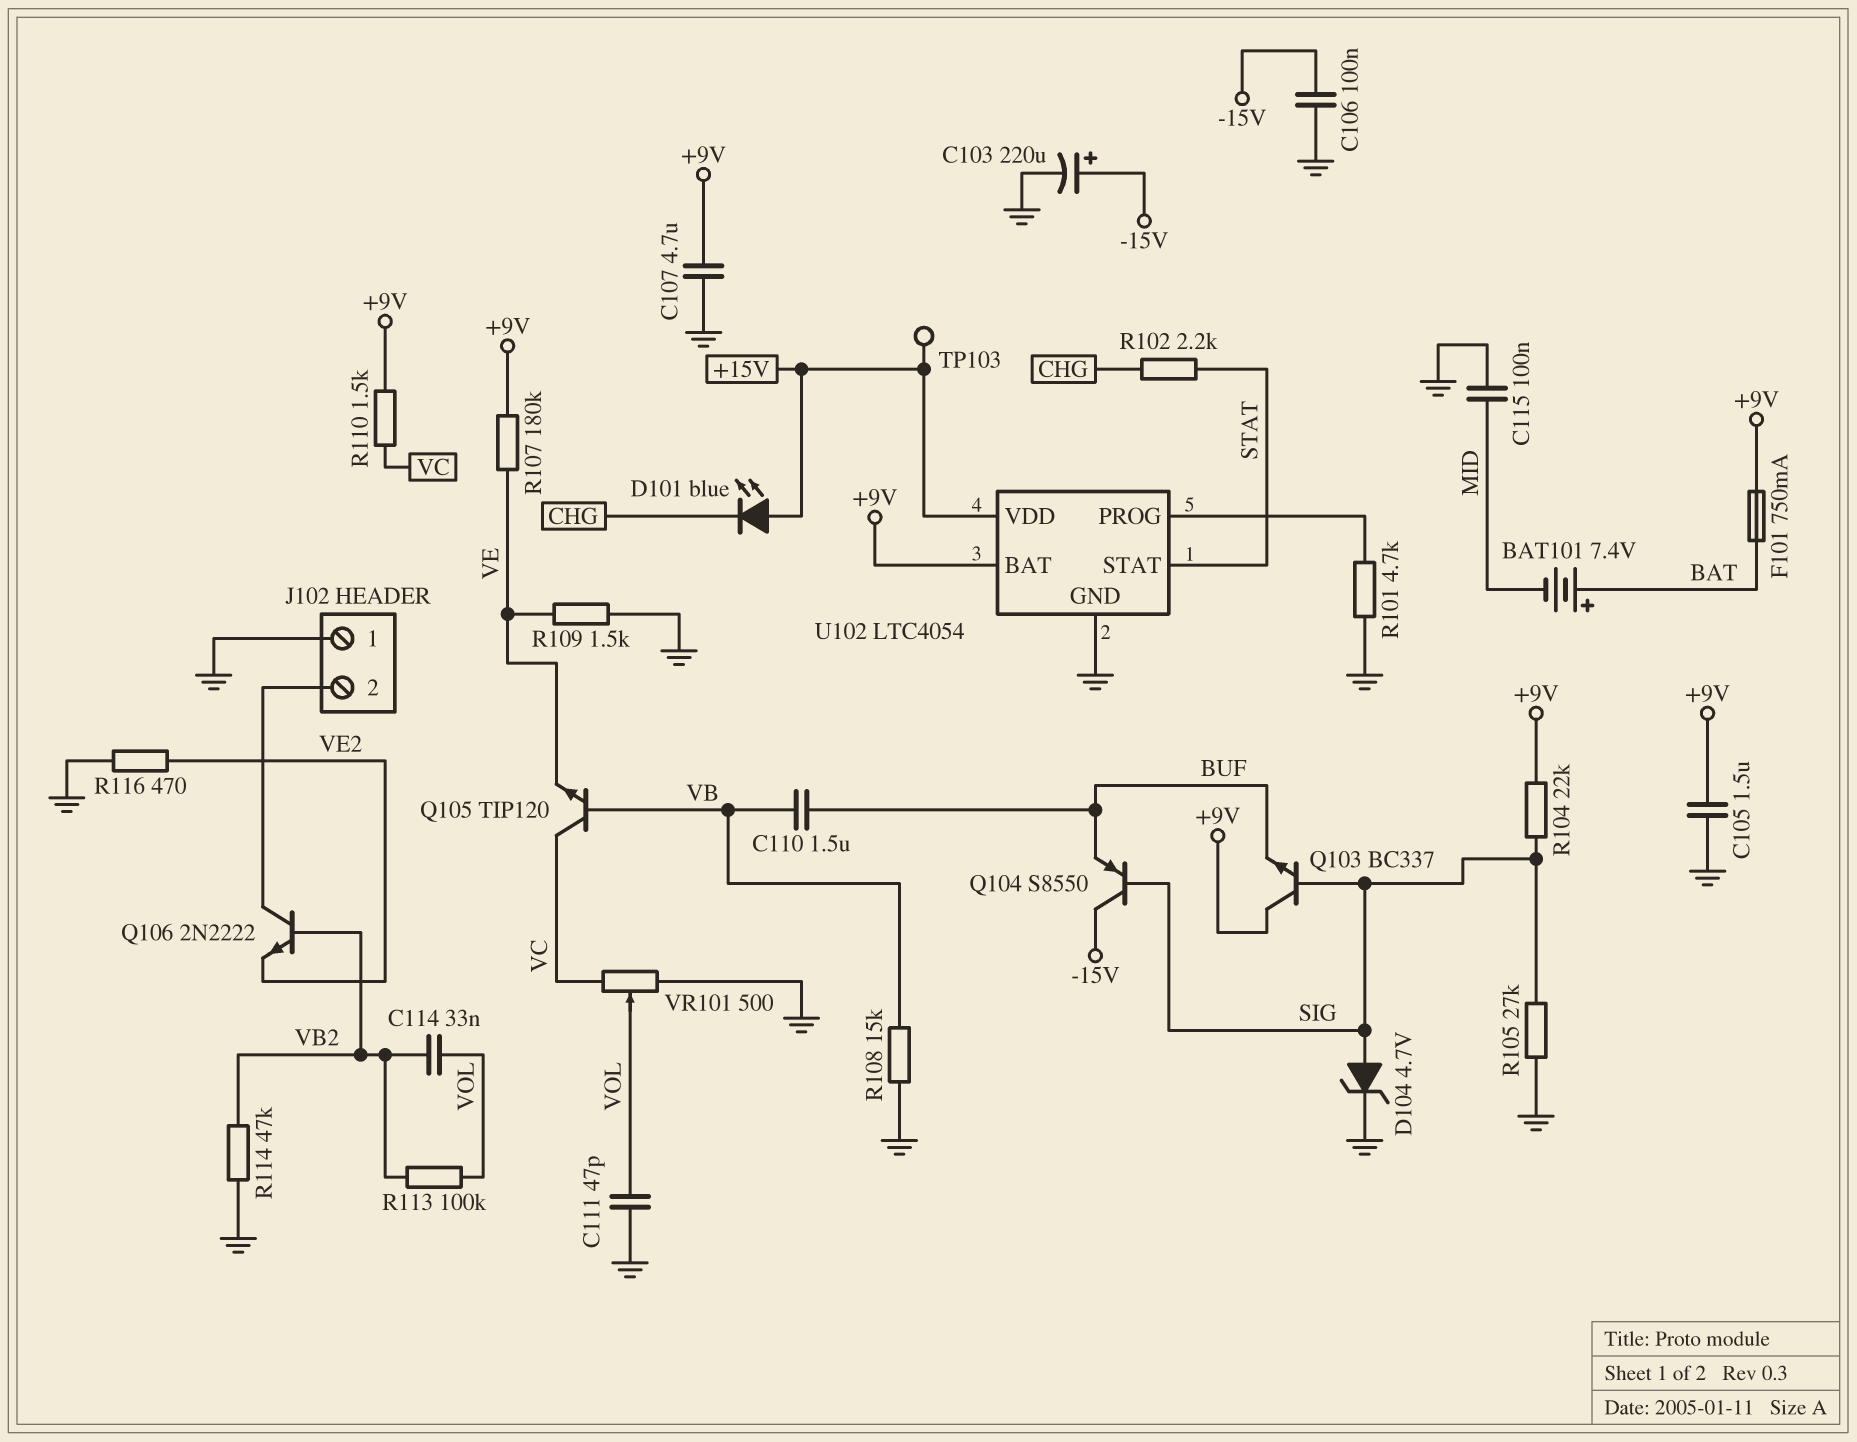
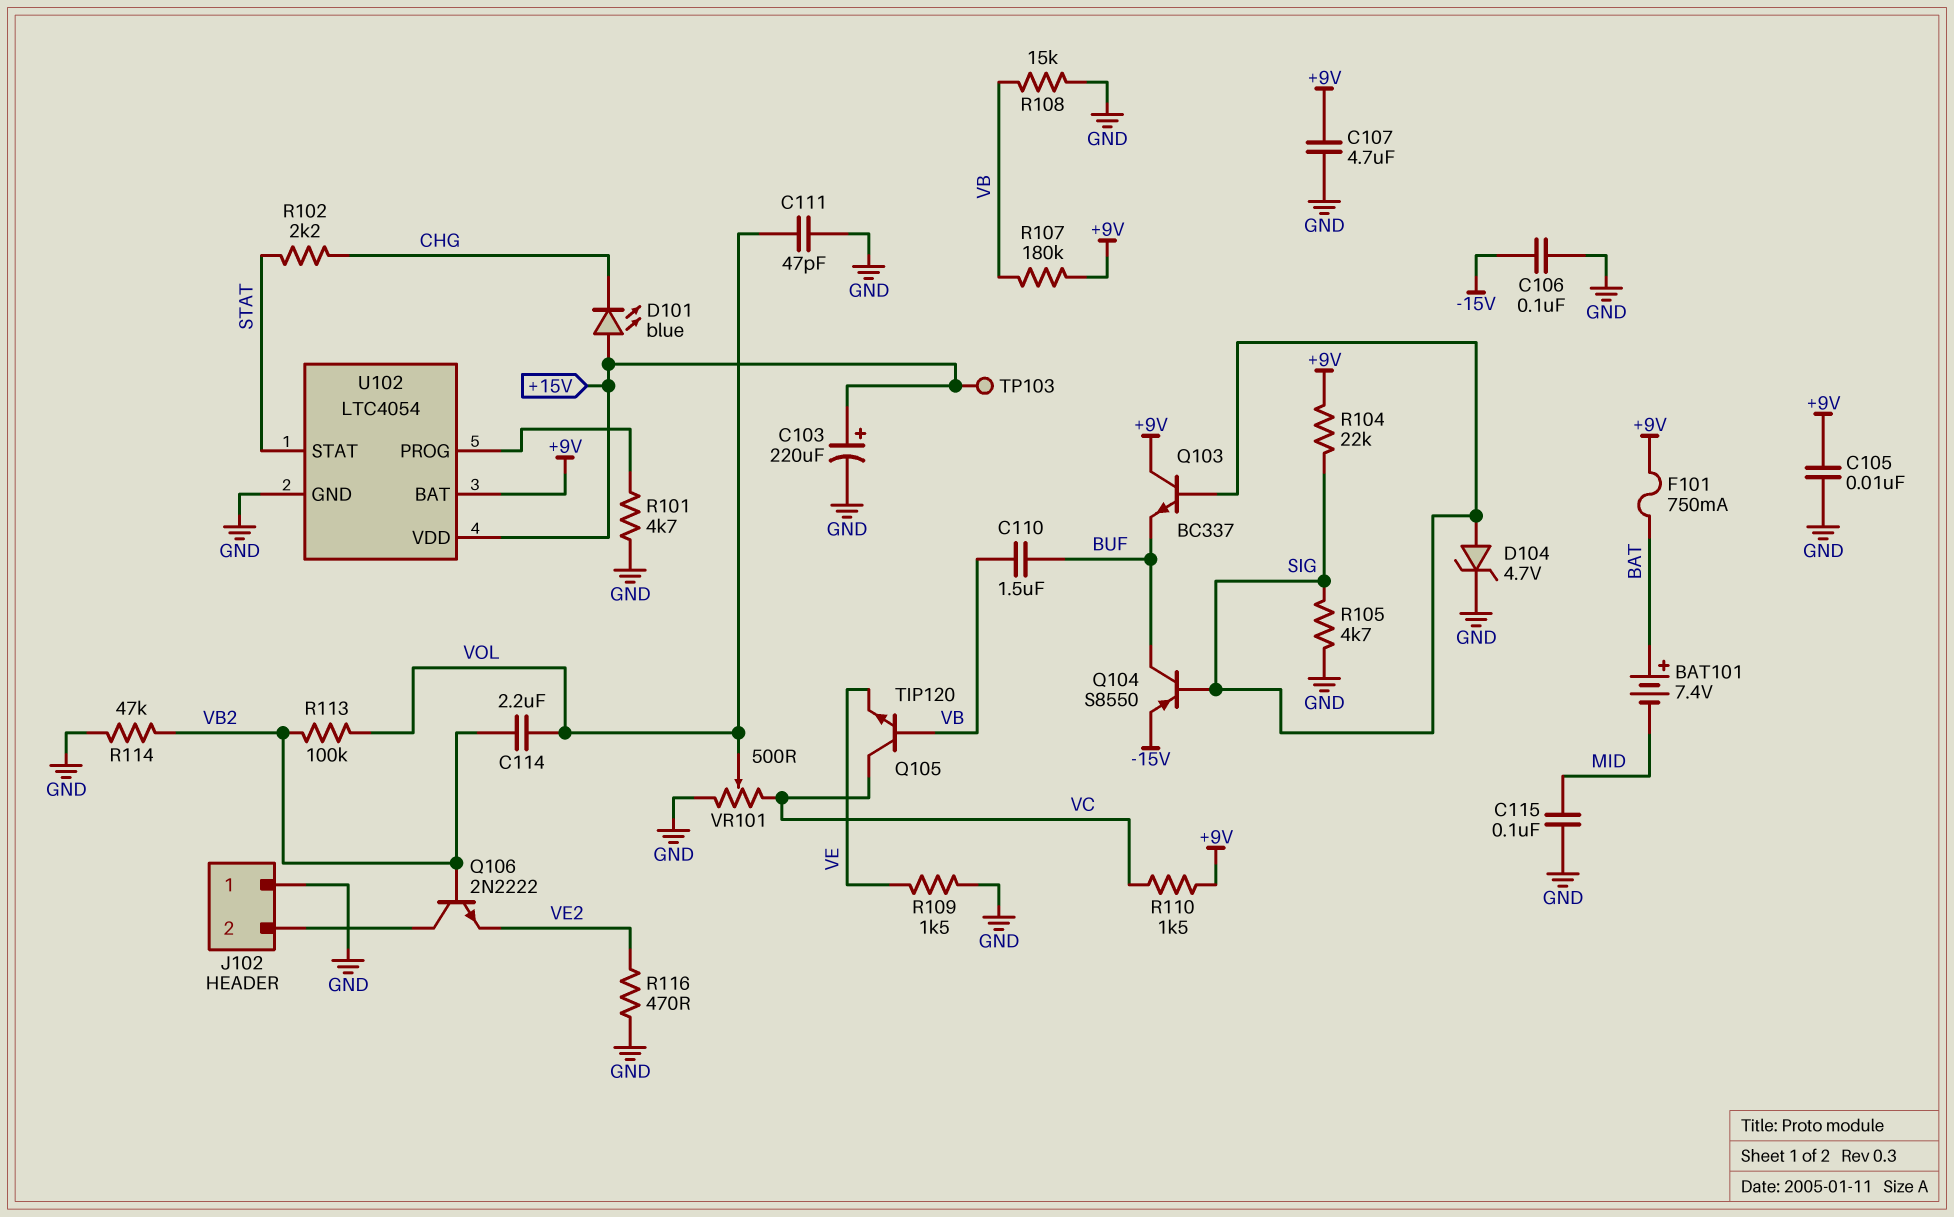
C103: 220uF (plus -15V, minus GND) -> 220uF (plus +15V, minus GND)
C105: 1.5uF (+9V, GND) -> 10nF (+9V, GND)
C114: 33nF (VB2, VOL) -> 2.2uF (VB2, VOL)
Q104: PNP S8550 (B SIG, C -15V, E BUF) -> PNP S8550 (B SIG, C BUF, E -15V)
R105: 27k (GND, SIG) -> 4.7k (GND, SIG)
R107: 180k (+9V, VE) -> 180k (+9V, VB)

